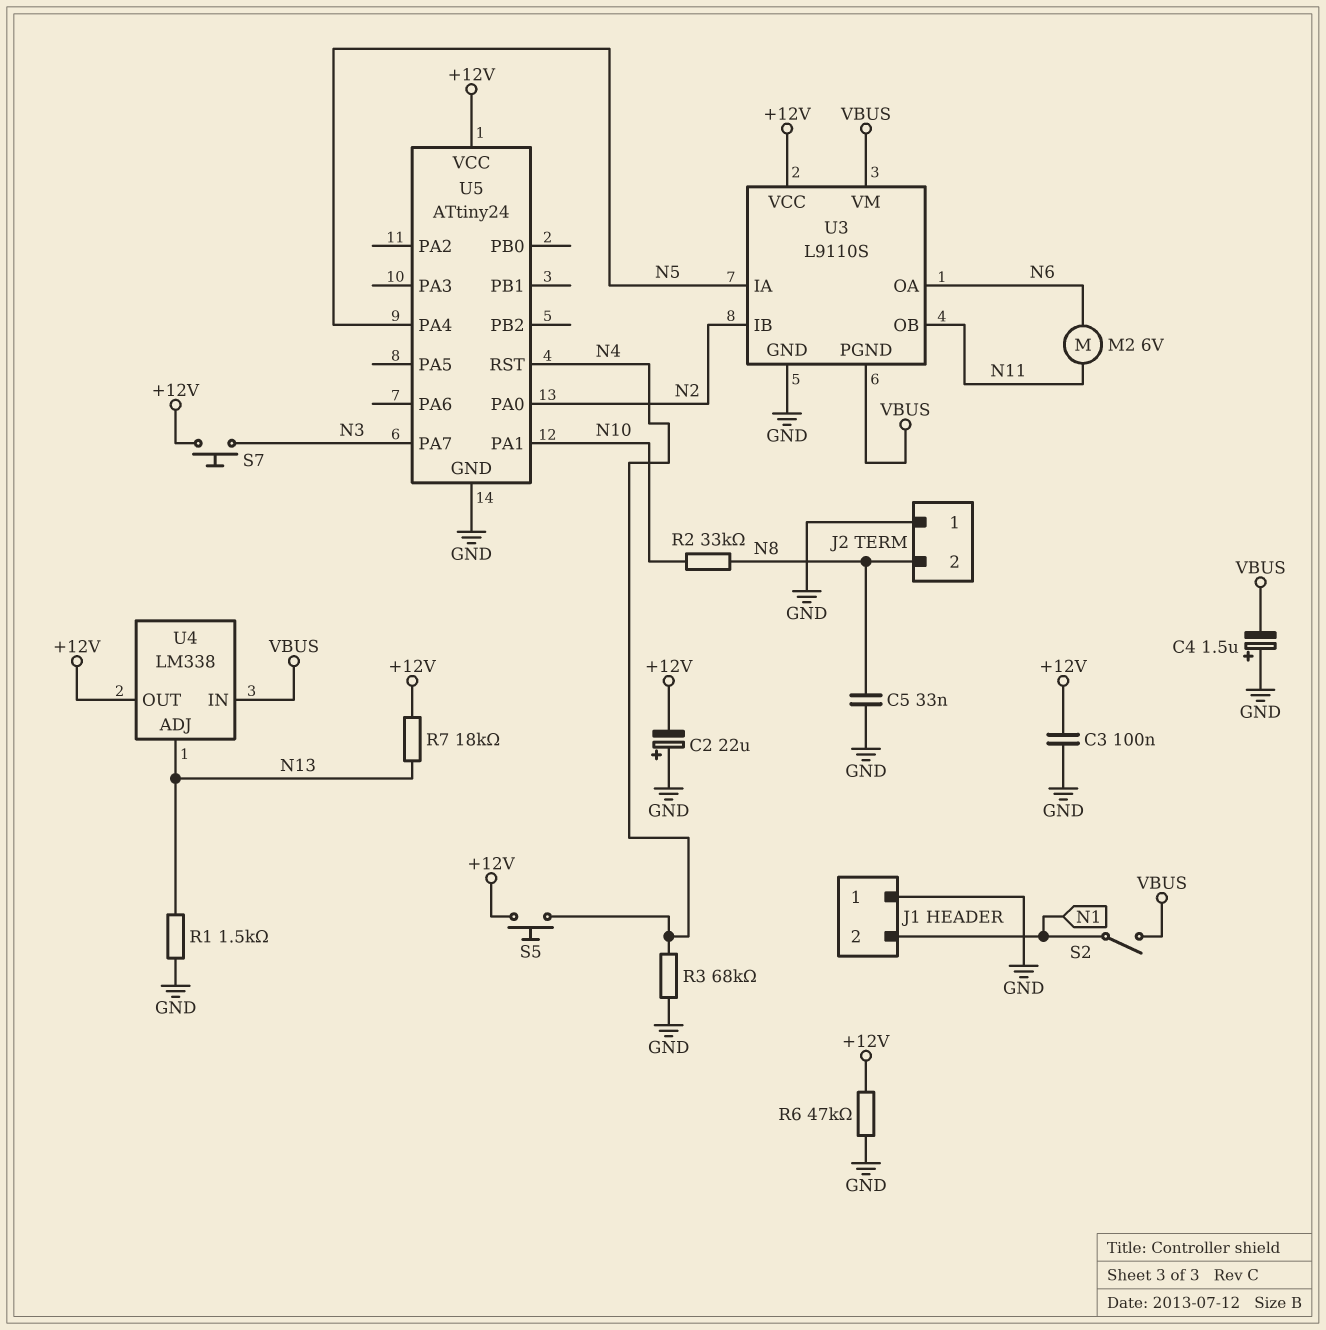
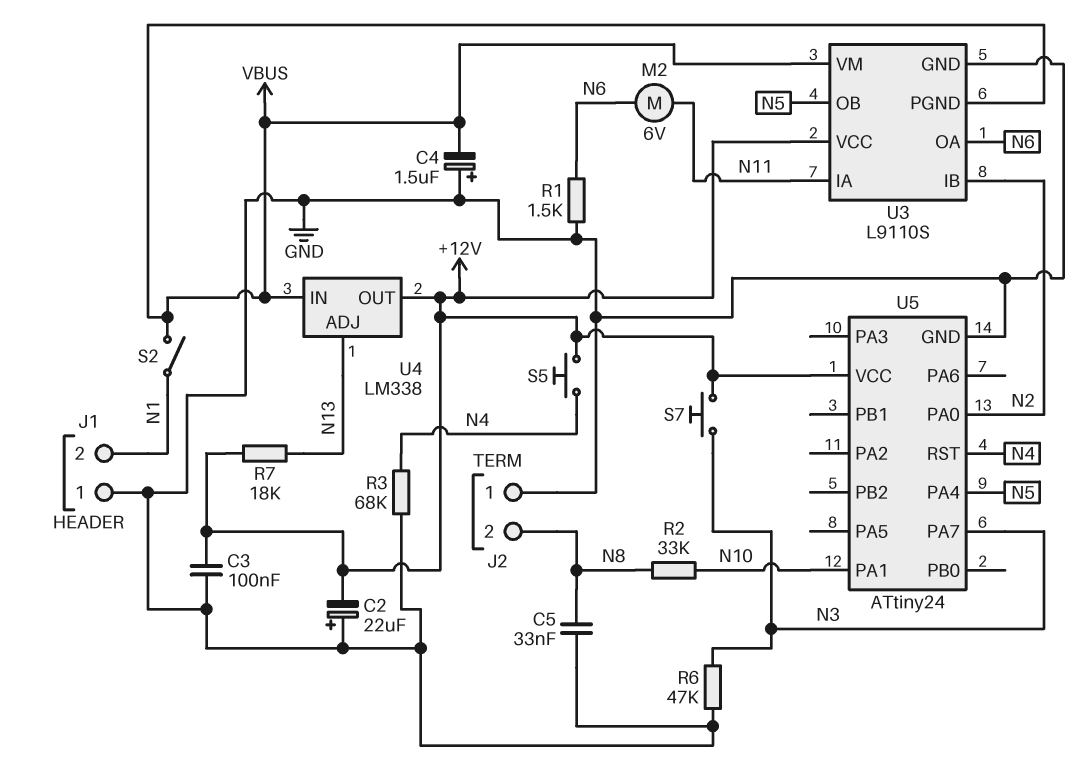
R1: 1.5k (GND, N13) -> 1.5k (GND, N6)
R6: 47k (+12V, GND) -> 47k (GND, N3)
U3 pin IA: N5 -> N11
U3 pin OB: N11 -> N5

